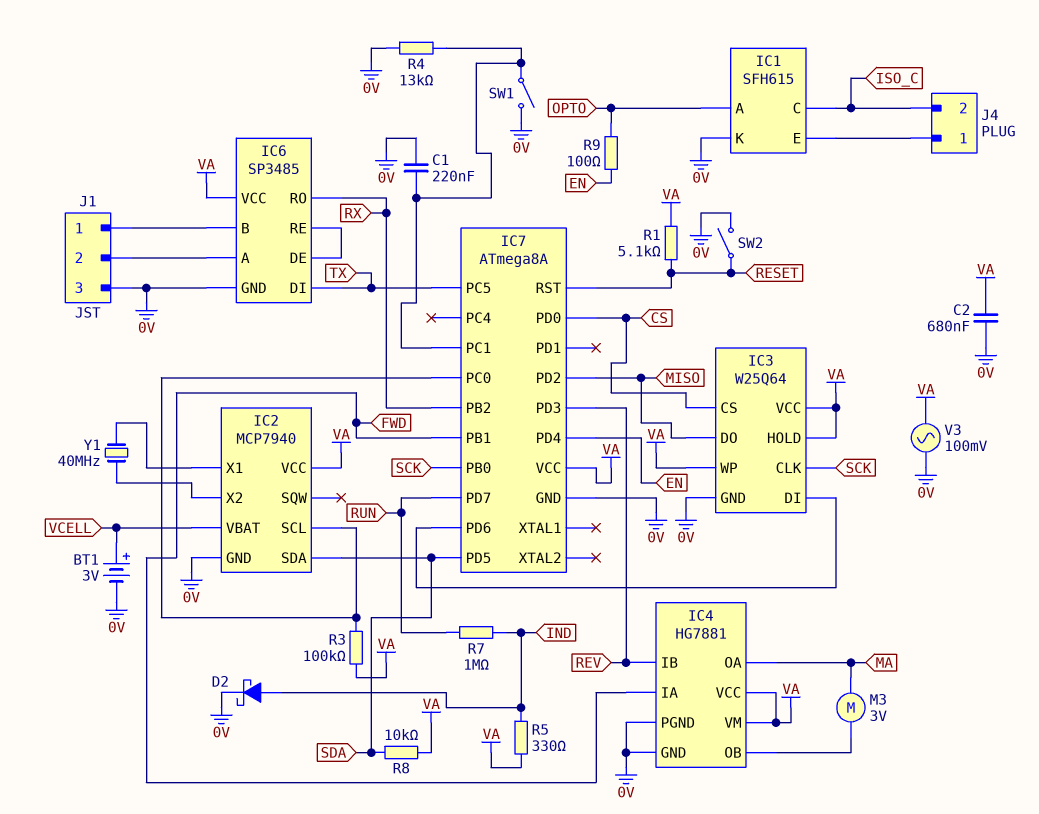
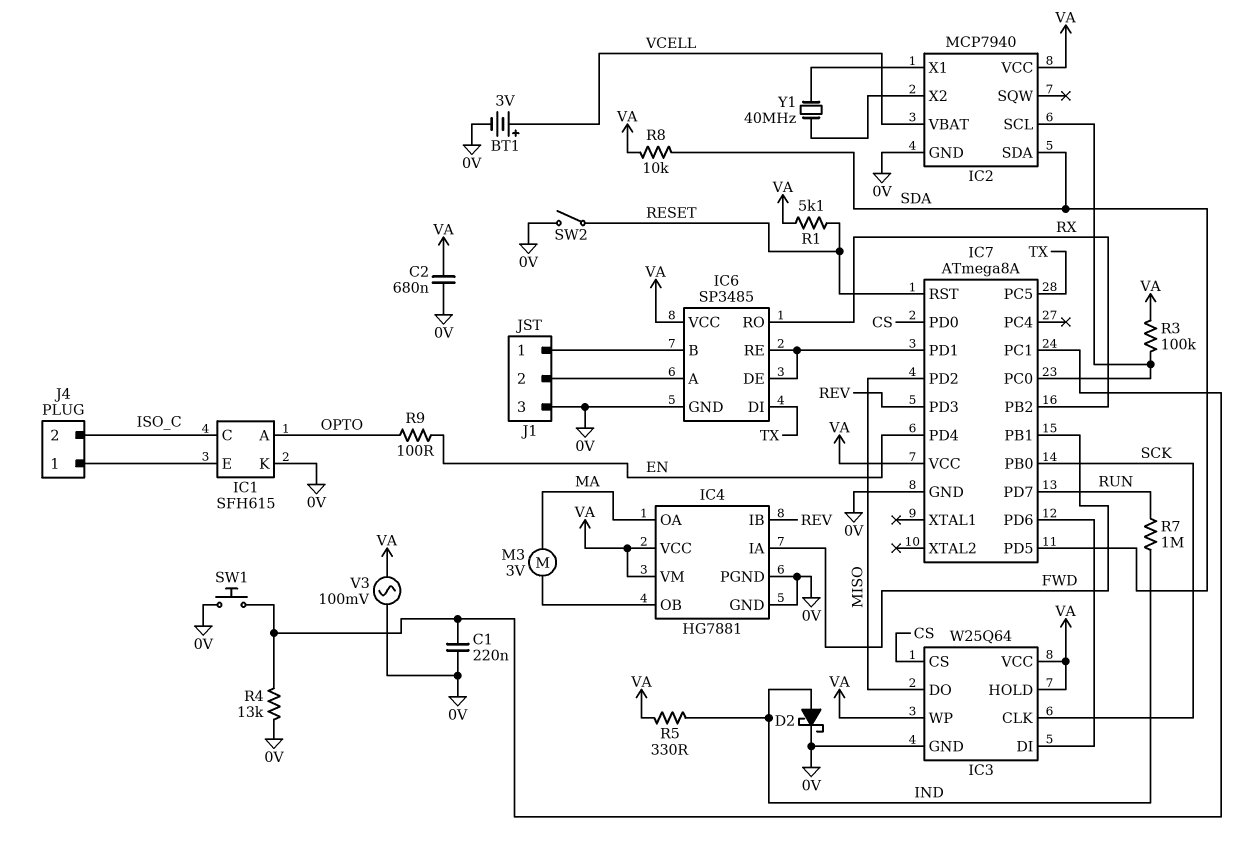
IC7 pin PD1: none -> IC6/DE
SW1: switch (0V, IC7/PC1) -> button (0V, IC7/PC1)

